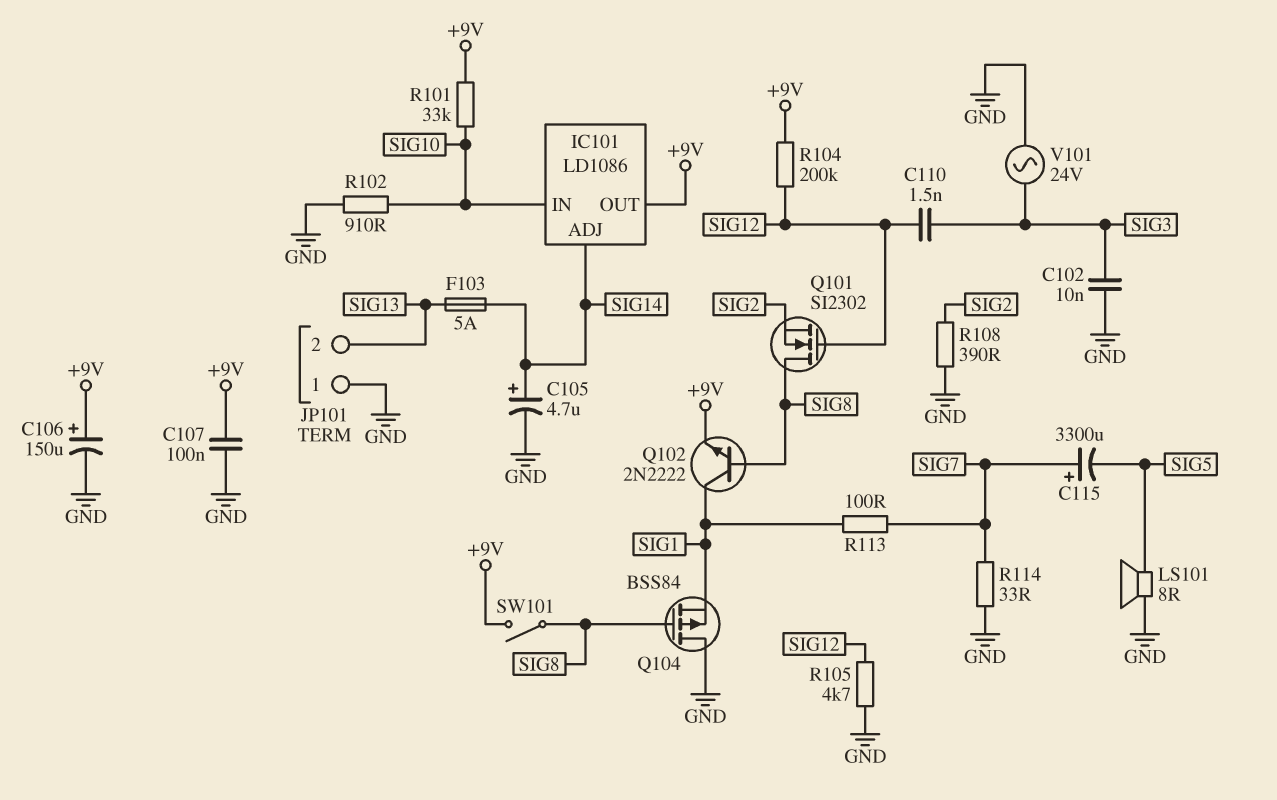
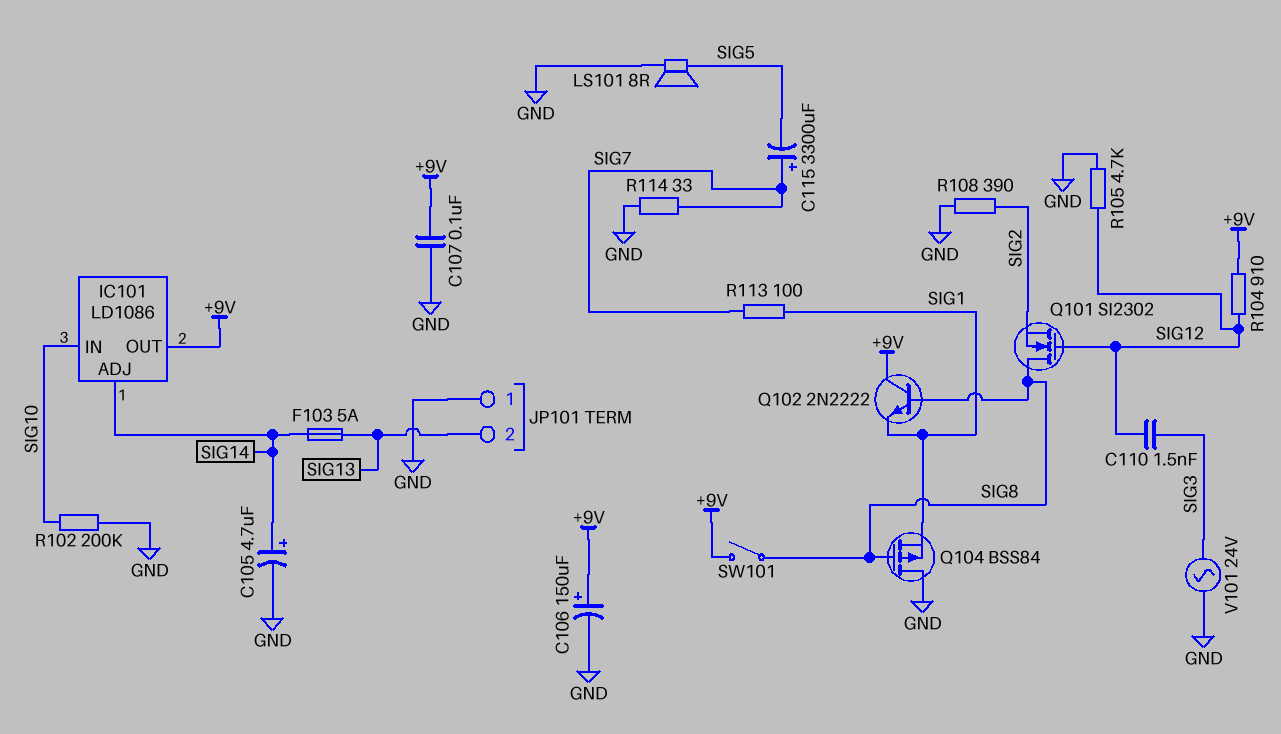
C102: 10nF (GND, SIG3) -> none
Q102: NPN 2N2222 (B SIG8, C SIG1, E +9V) -> NPN 2N2222 (B SIG8, C +9V, E SIG1)
R101: 33k (+9V, SIG10) -> none
R102: 910 (GND, SIG10) -> 200k (GND, SIG10)
R104: 200k (+9V, SIG12) -> 910 (+9V, SIG12)

